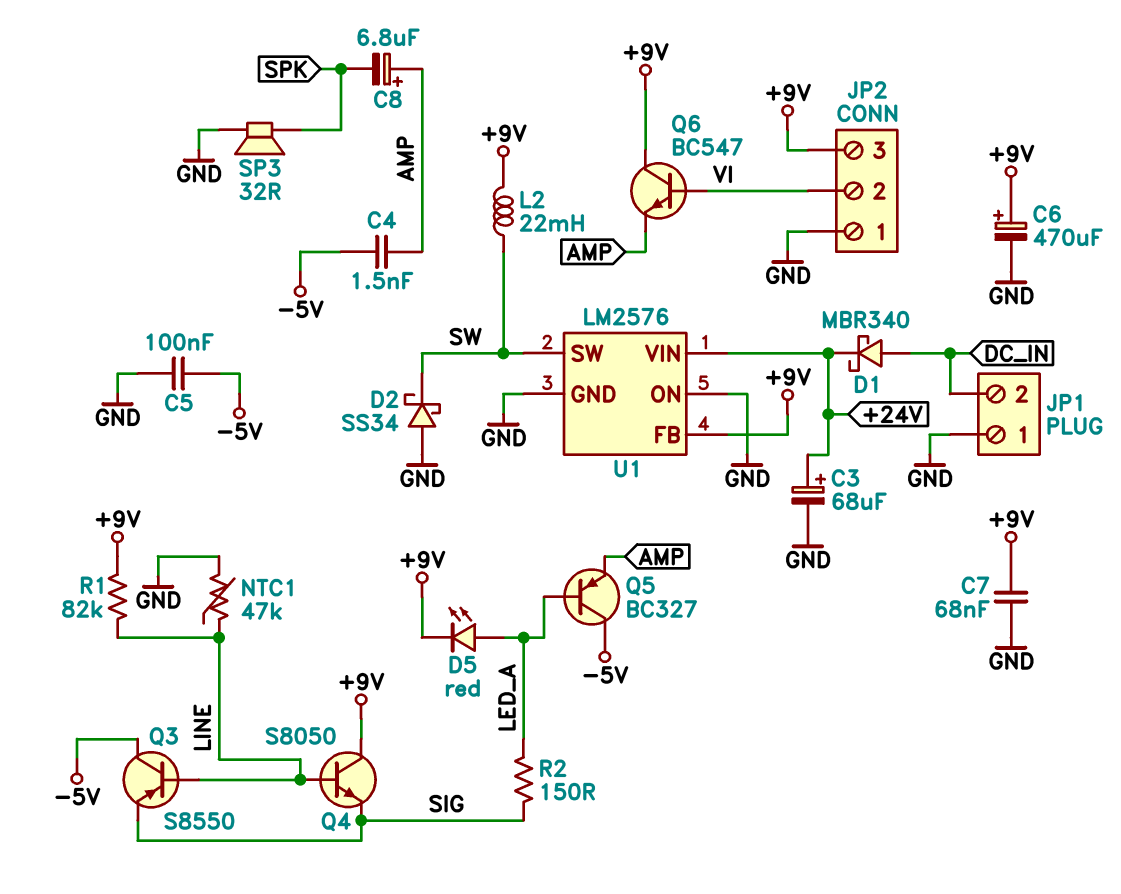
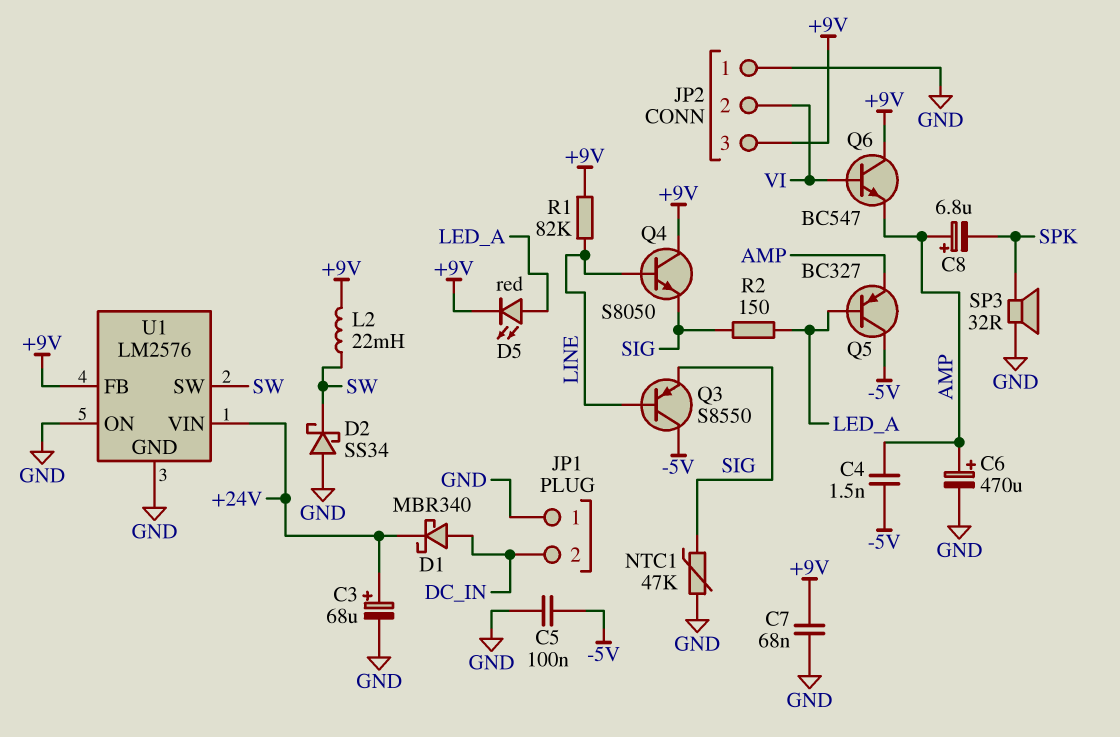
C6: 470uF (plus +9V, minus GND) -> 470uF (plus AMP, minus GND)
NTC1: 47k (GND, LINE) -> 47k (GND, SIG)

